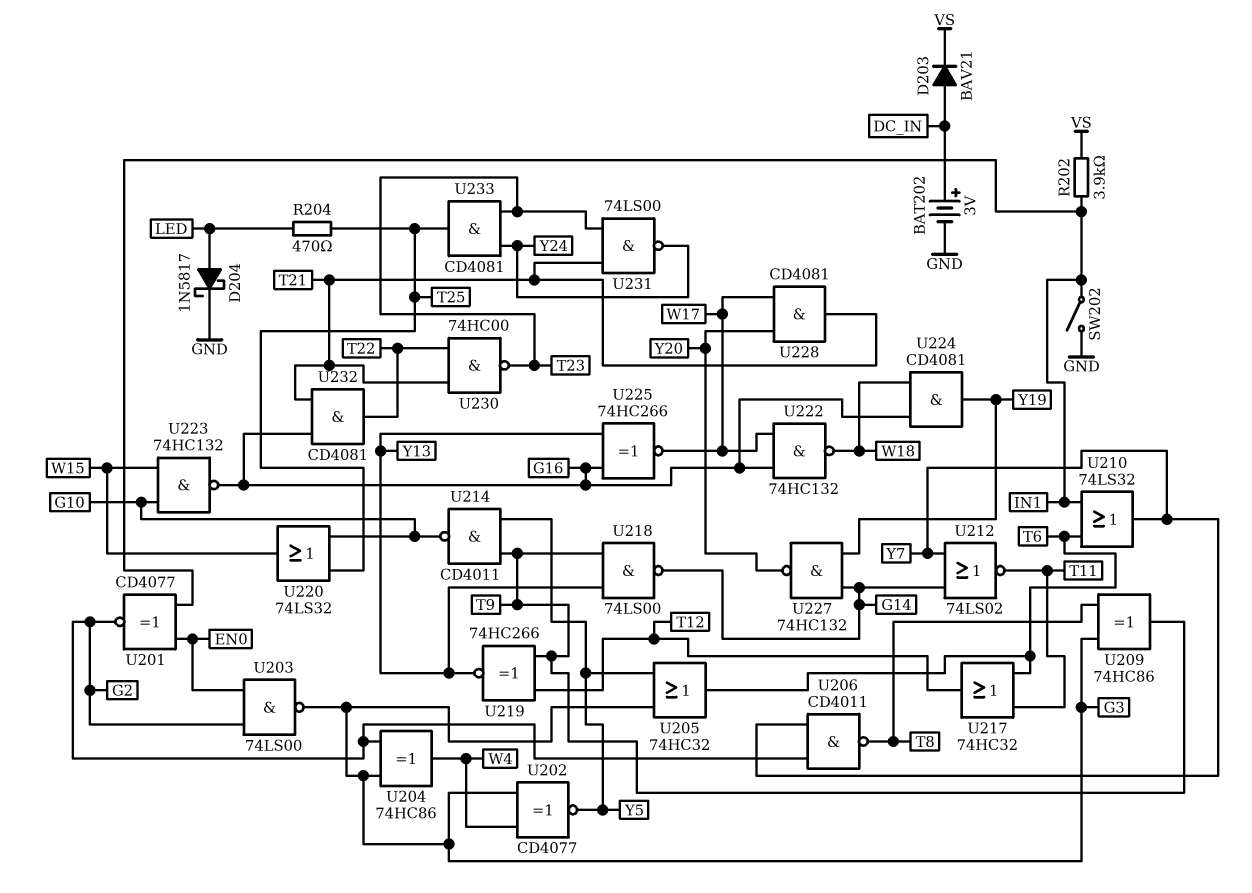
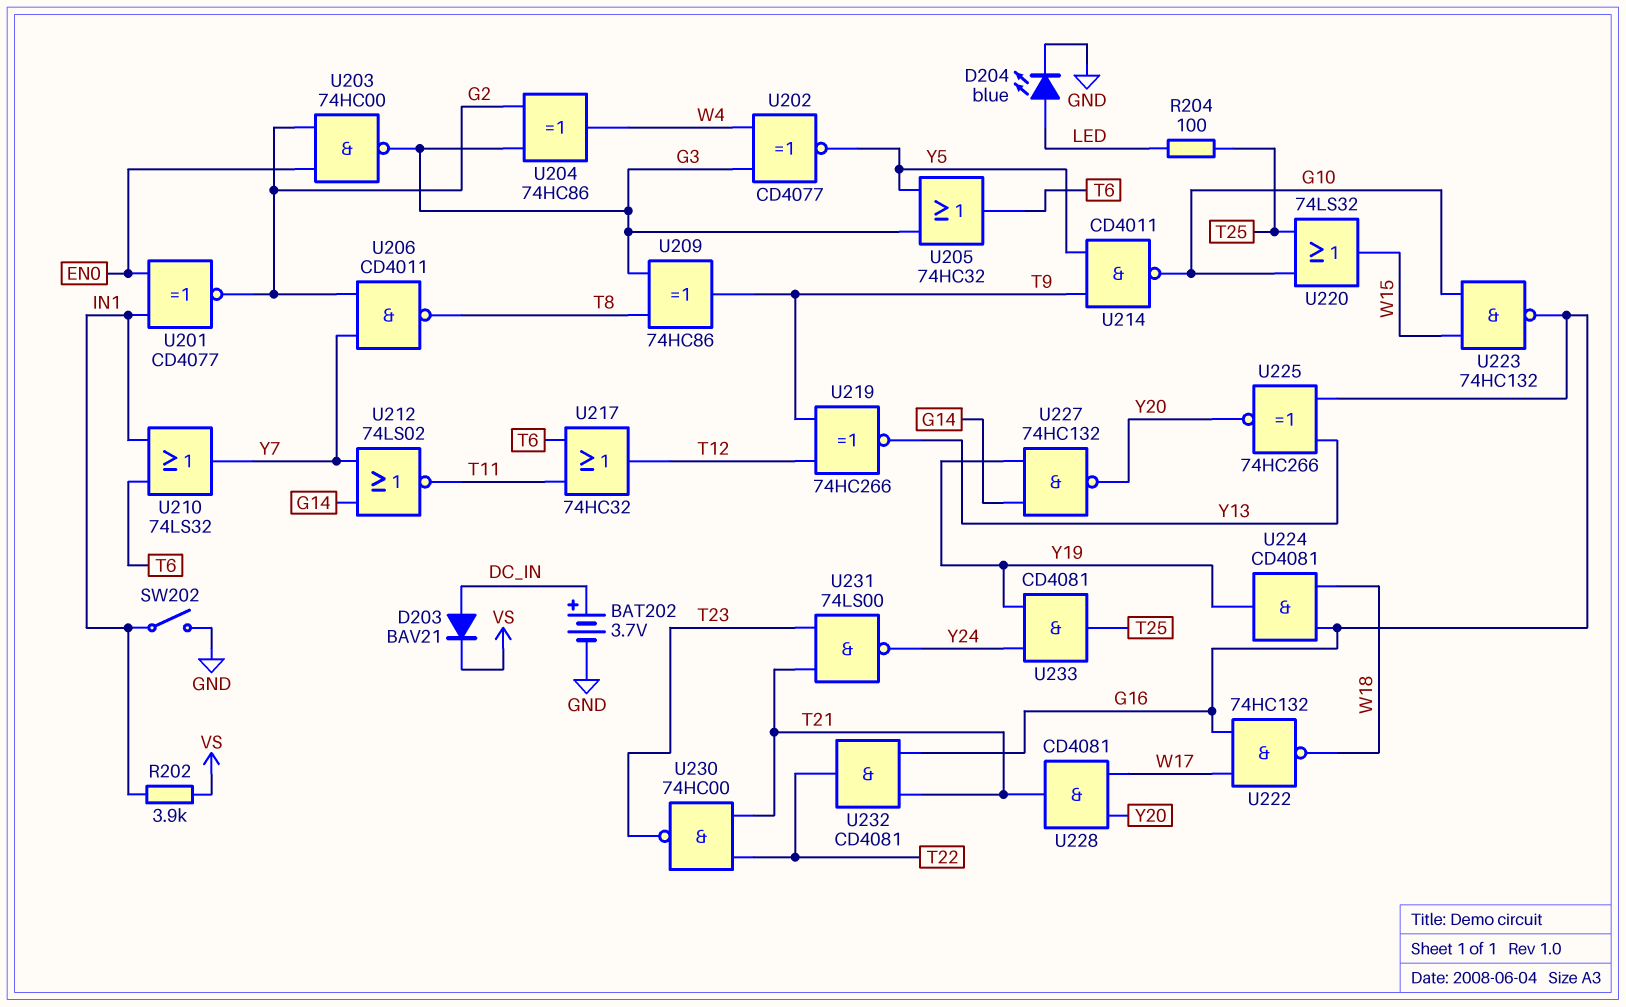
BAT202: 3V (plus DC_IN, minus GND) -> 3.7V (plus DC_IN, minus GND)
D204: schottky 1N5817 (A LED, K GND) -> LED blue (A LED, K GND)
R204: 470 (LED, T25) -> 100 (LED, T25)
U203: NAND 74LS00 (in EN0, in G2, out G3) -> NAND 74HC00 (in EN0, in G2, out G3)
U218: NAND 74LS00 (in T9, in Y13, out G14) -> none
U225: XNOR 74HC266 (in G16, in Y13, out W17) -> XNOR 74HC266 (in G16, in Y13, out Y20)
U233: AND CD4081 (in T23, in Y24, out T25) -> AND CD4081 (in Y19, in Y24, out T25)

